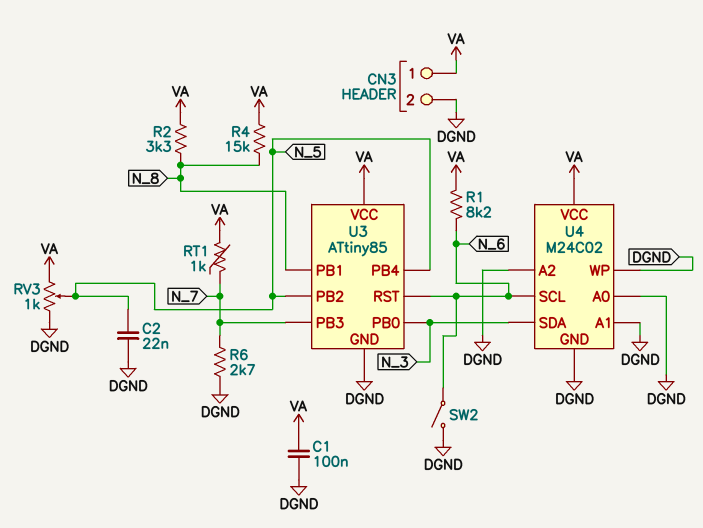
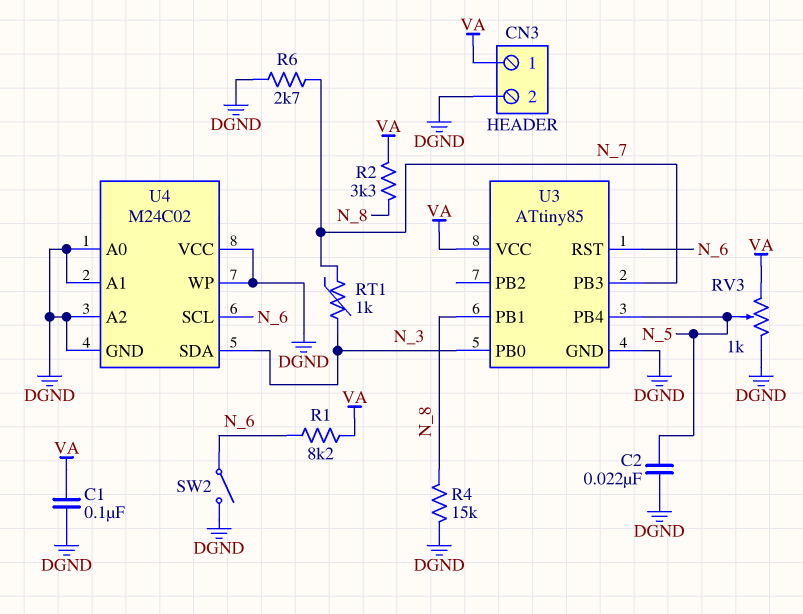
R4: 15k (N_8, VA) -> 15k (DGND, N_8)
RT1: 1k (N_7, VA) -> 1k (N_3, N_7)
U3 pin PB2: N_5 -> none
U4 pin VCC: VA -> DGND

